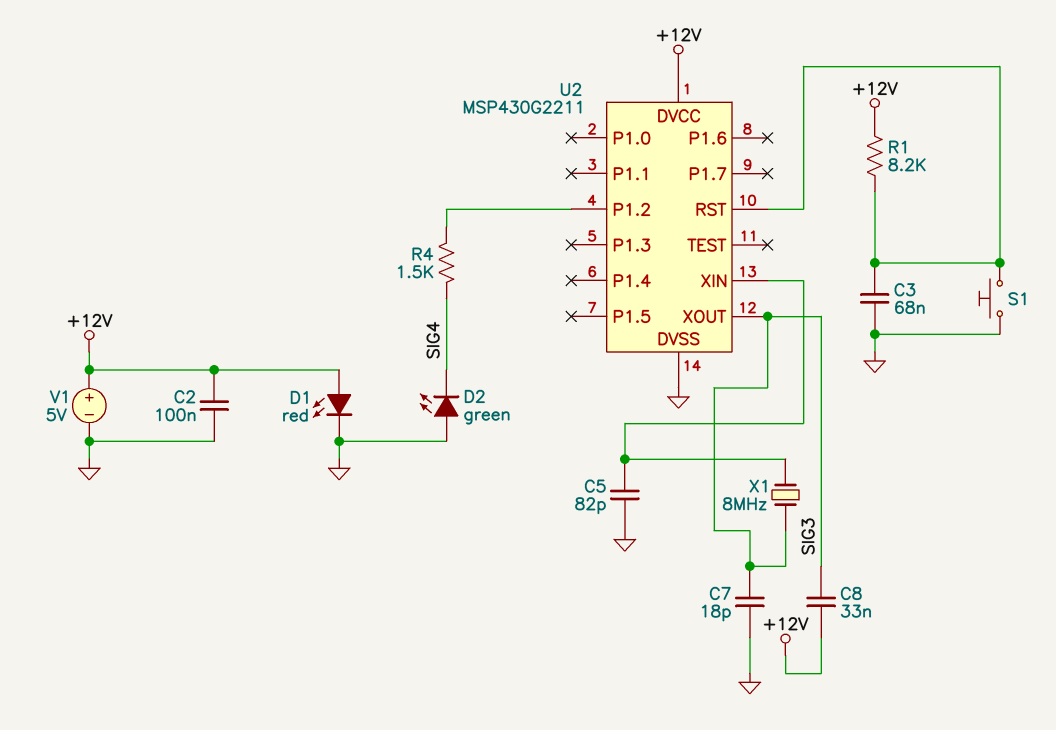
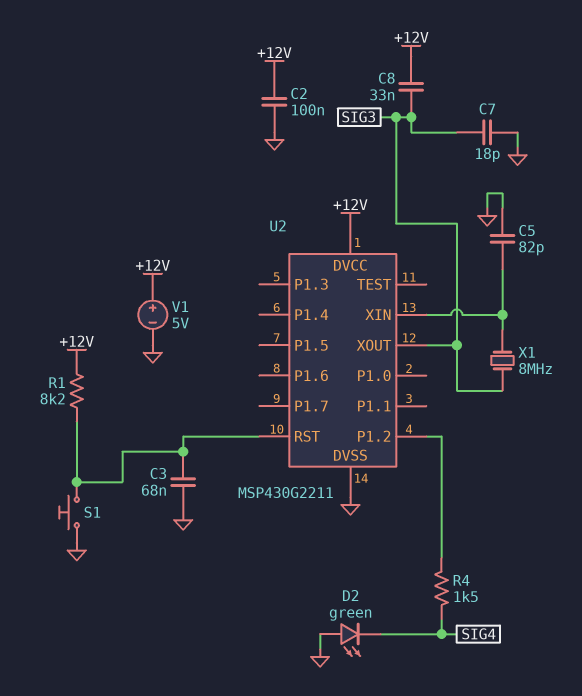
D1: LED red (A +12V, K GND) -> none

